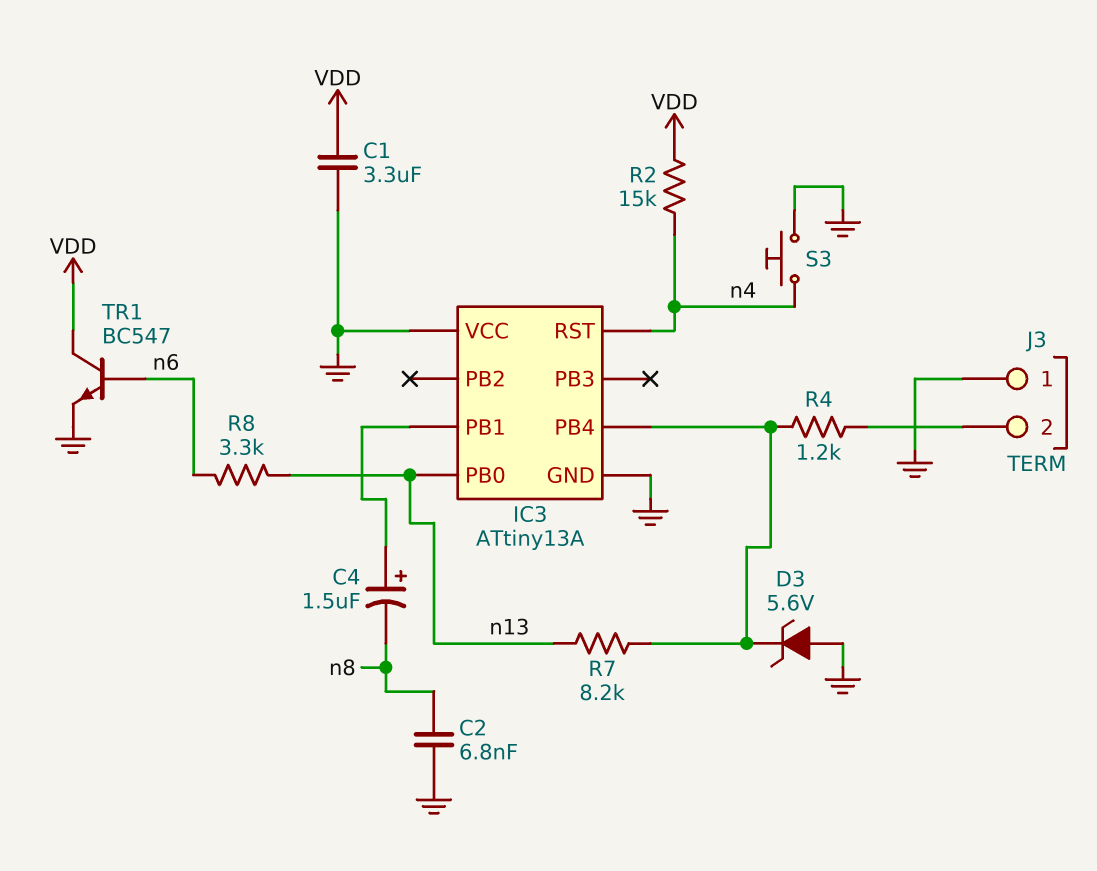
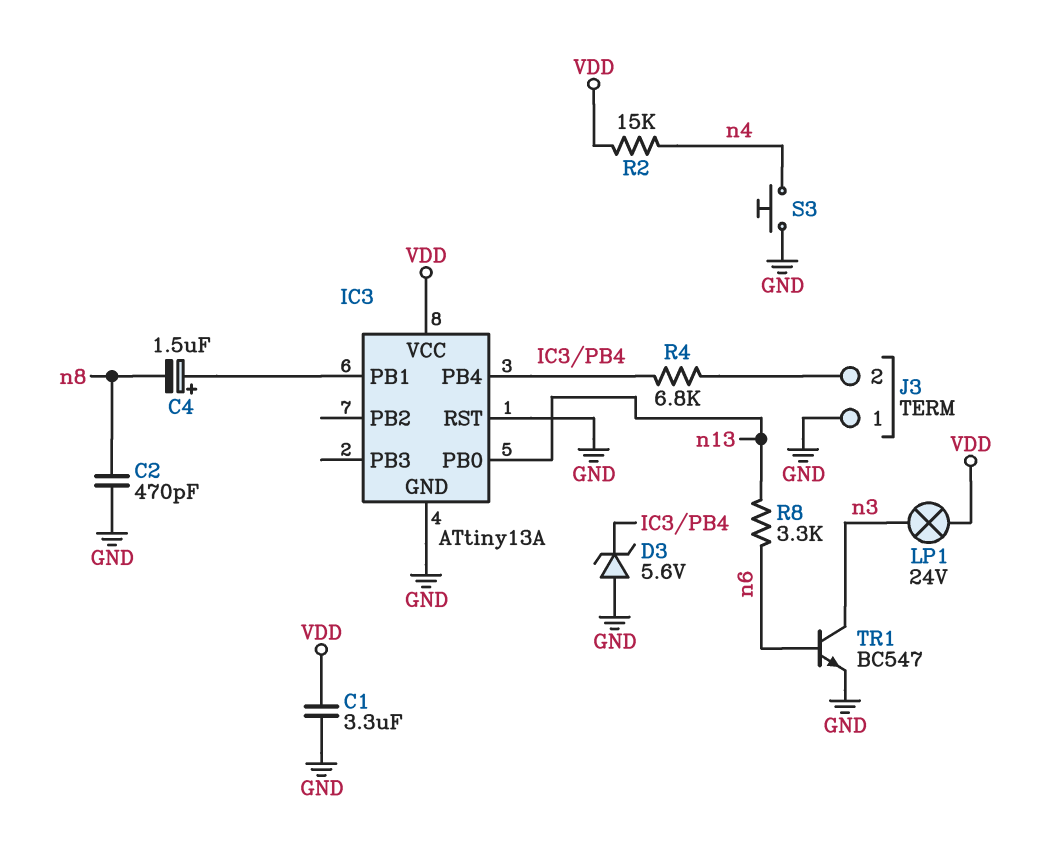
C2: 6.8nF (GND, n8) -> 470pF (GND, n8)
IC3 pin RST: n4 -> GND
IC3 pin VCC: GND -> VDD
LP1: none -> lamp 24V (VDD, n3)
R4: 1.2k (IC3/PB4, J3/2) -> 6.8k (IC3/PB4, J3/2)
R7: 8.2k (IC3/PB4, n13) -> none
TR1: NPN BC547 (B n6, C VDD, E GND) -> NPN BC547 (B n6, C n3, E GND)

